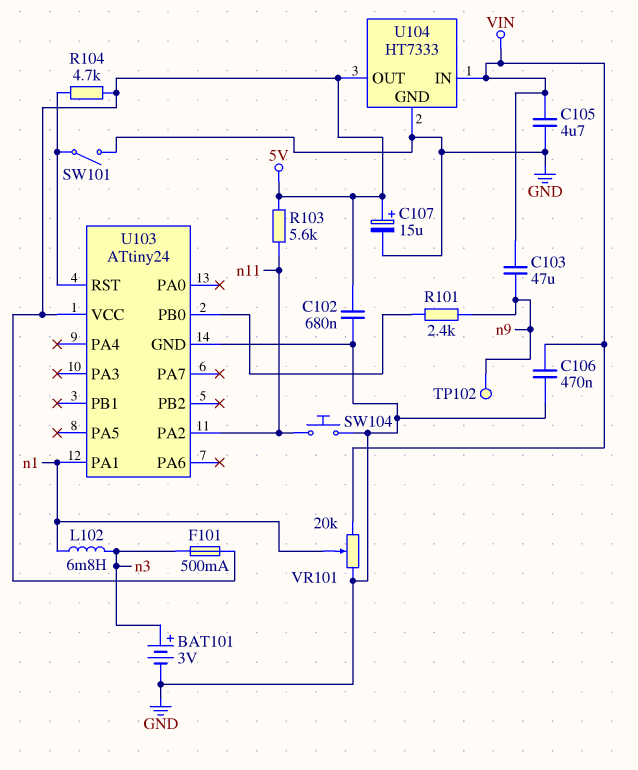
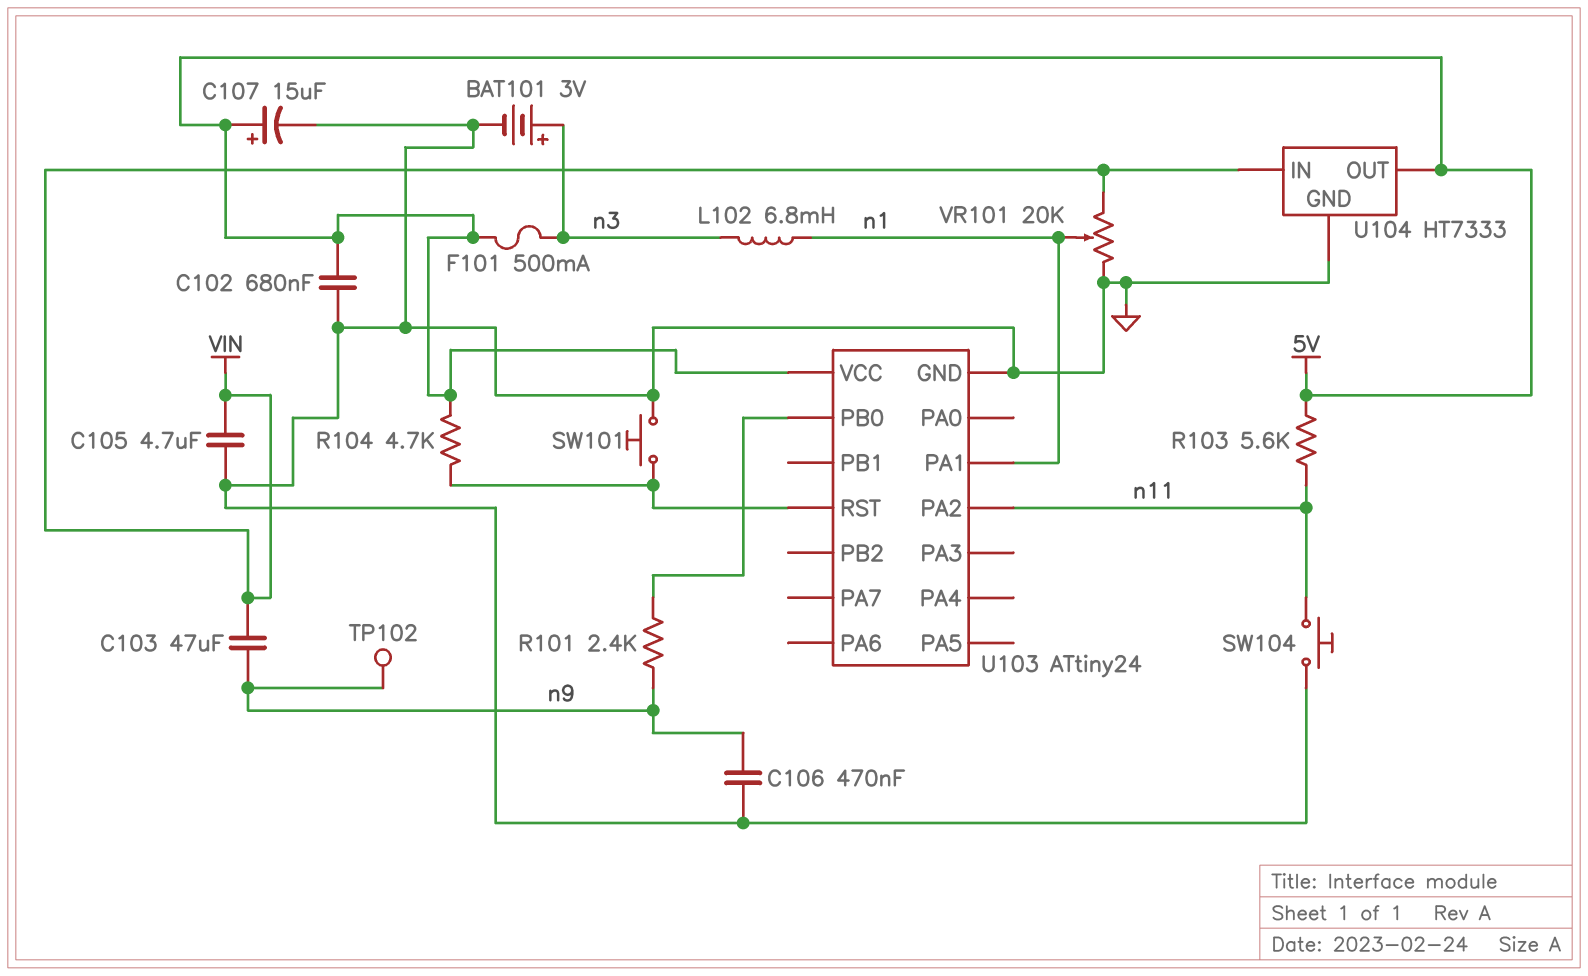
C106: 470nF (GND, VIN) -> 470nF (GND, n9)
SW101: switch (GND, U103/RST) -> button (GND, U103/RST)

